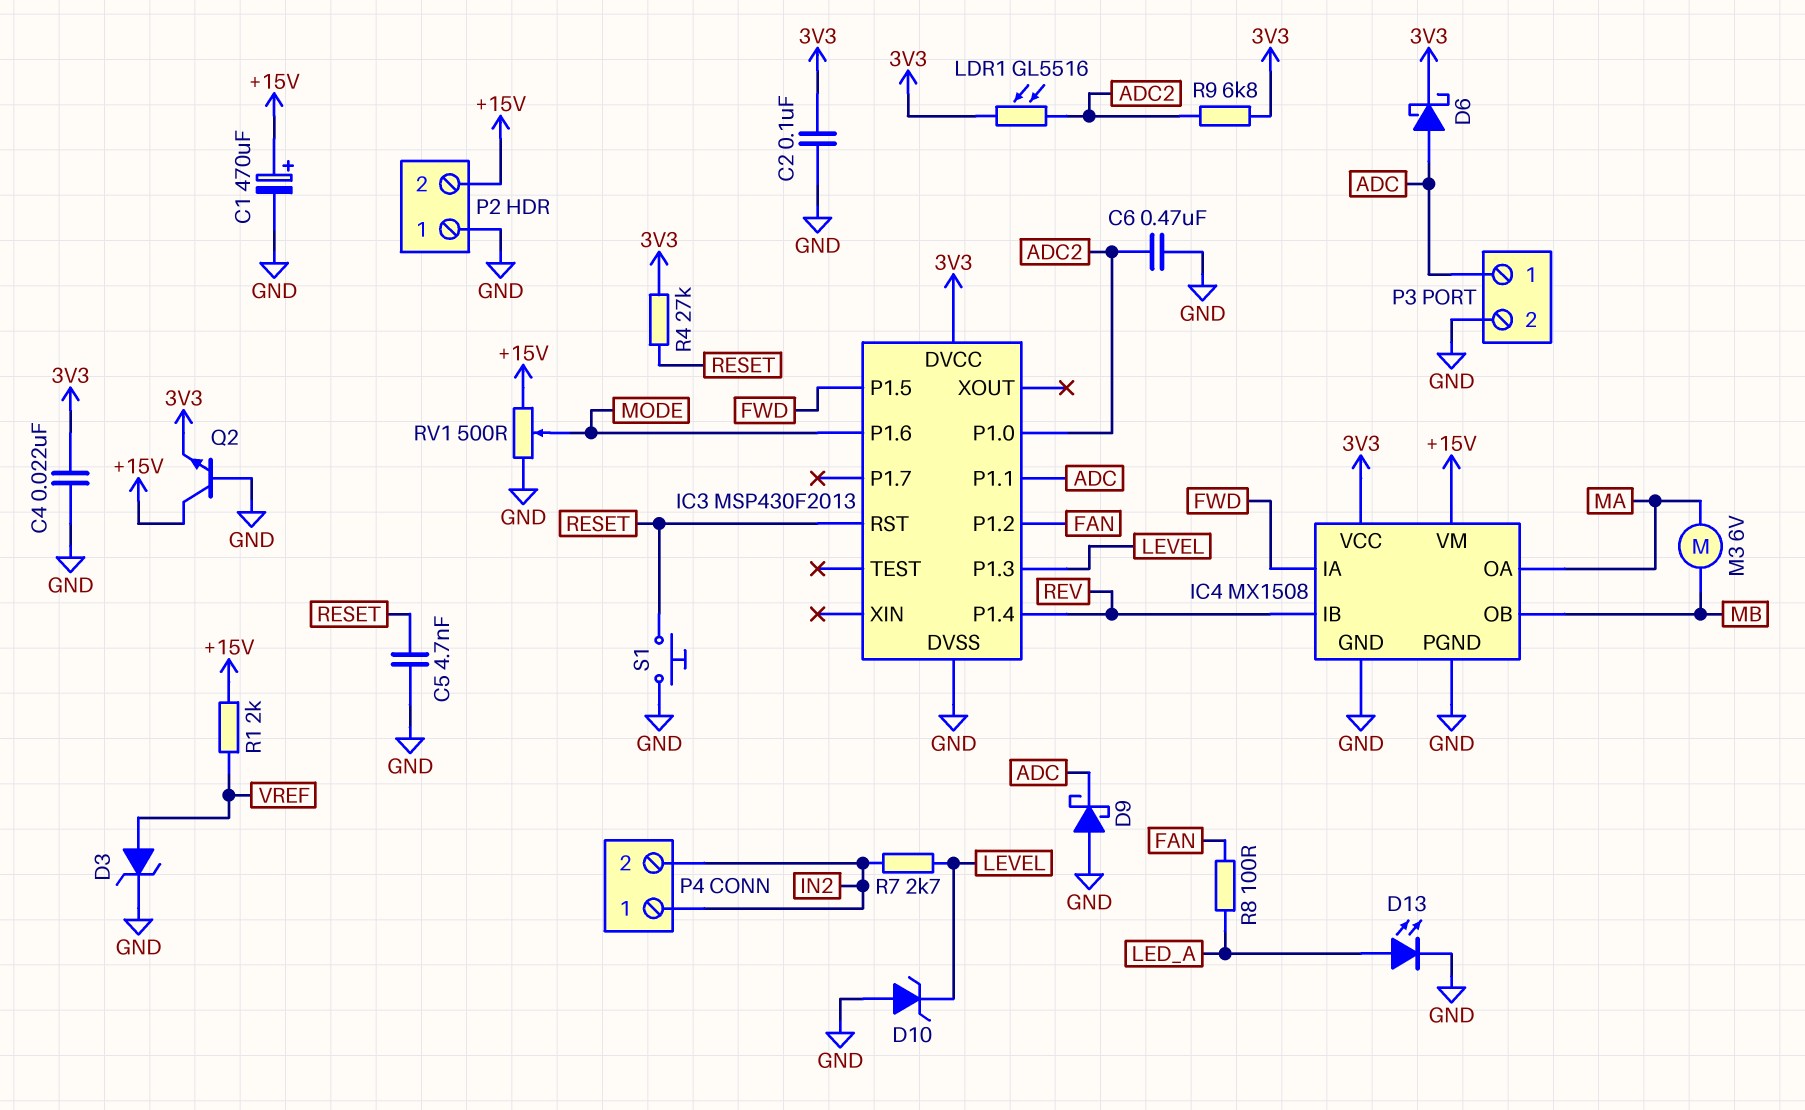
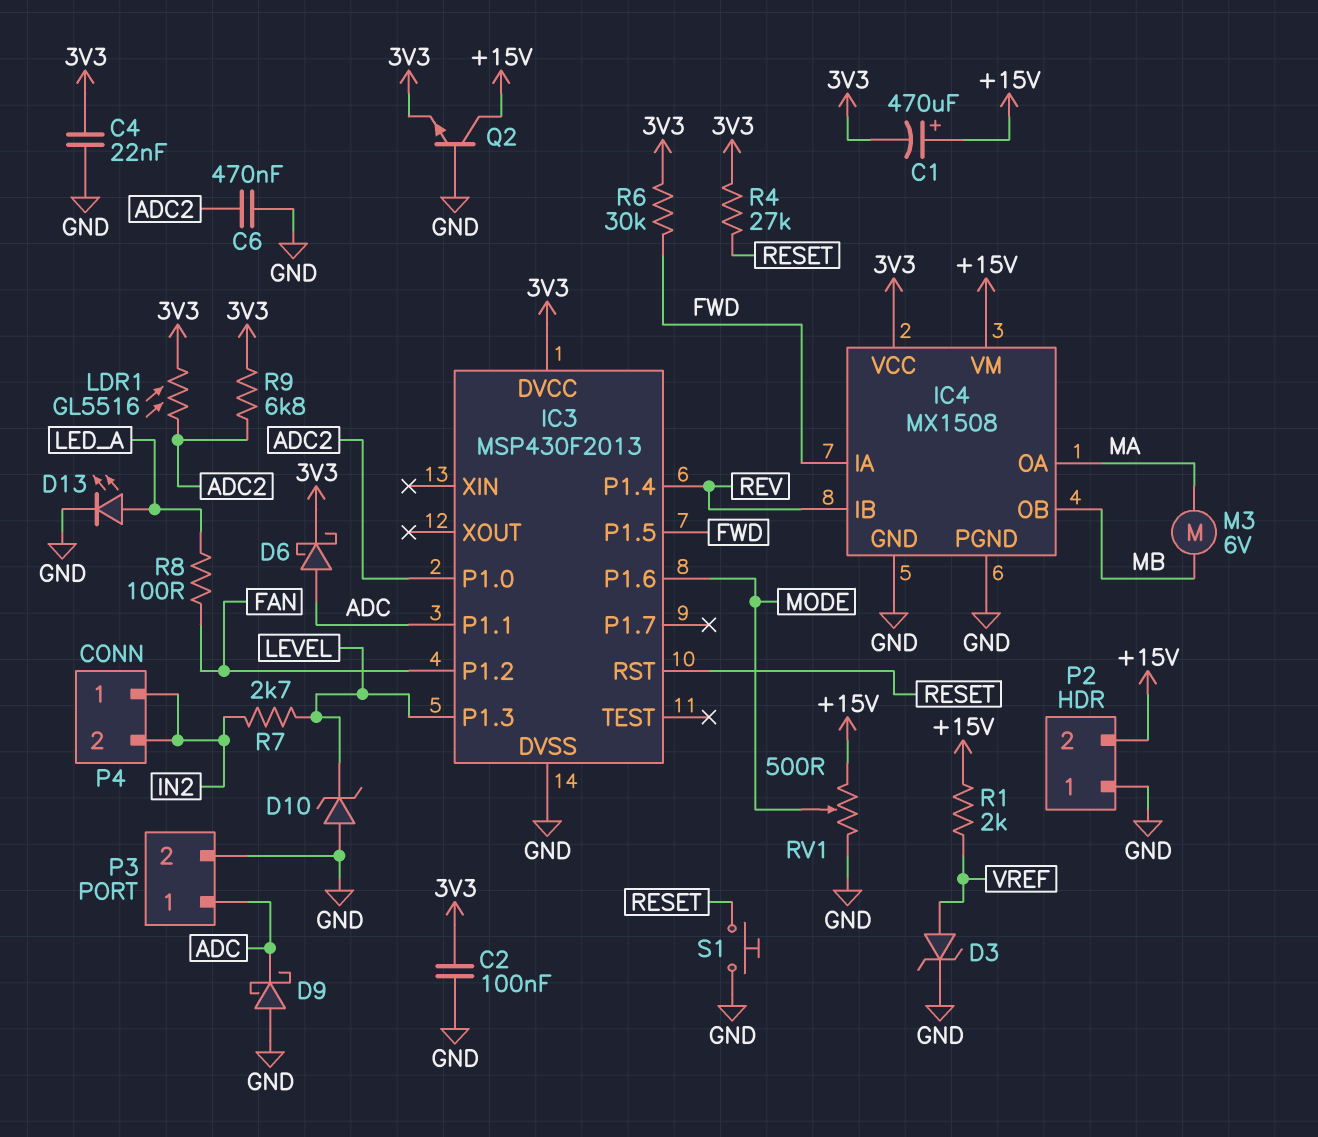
C1: 470uF (plus +15V, minus GND) -> 470uF (plus +15V, minus 3V3)
C5: 4.7nF (GND, RESET) -> none
R6: none -> 30k (3V3, FWD)

